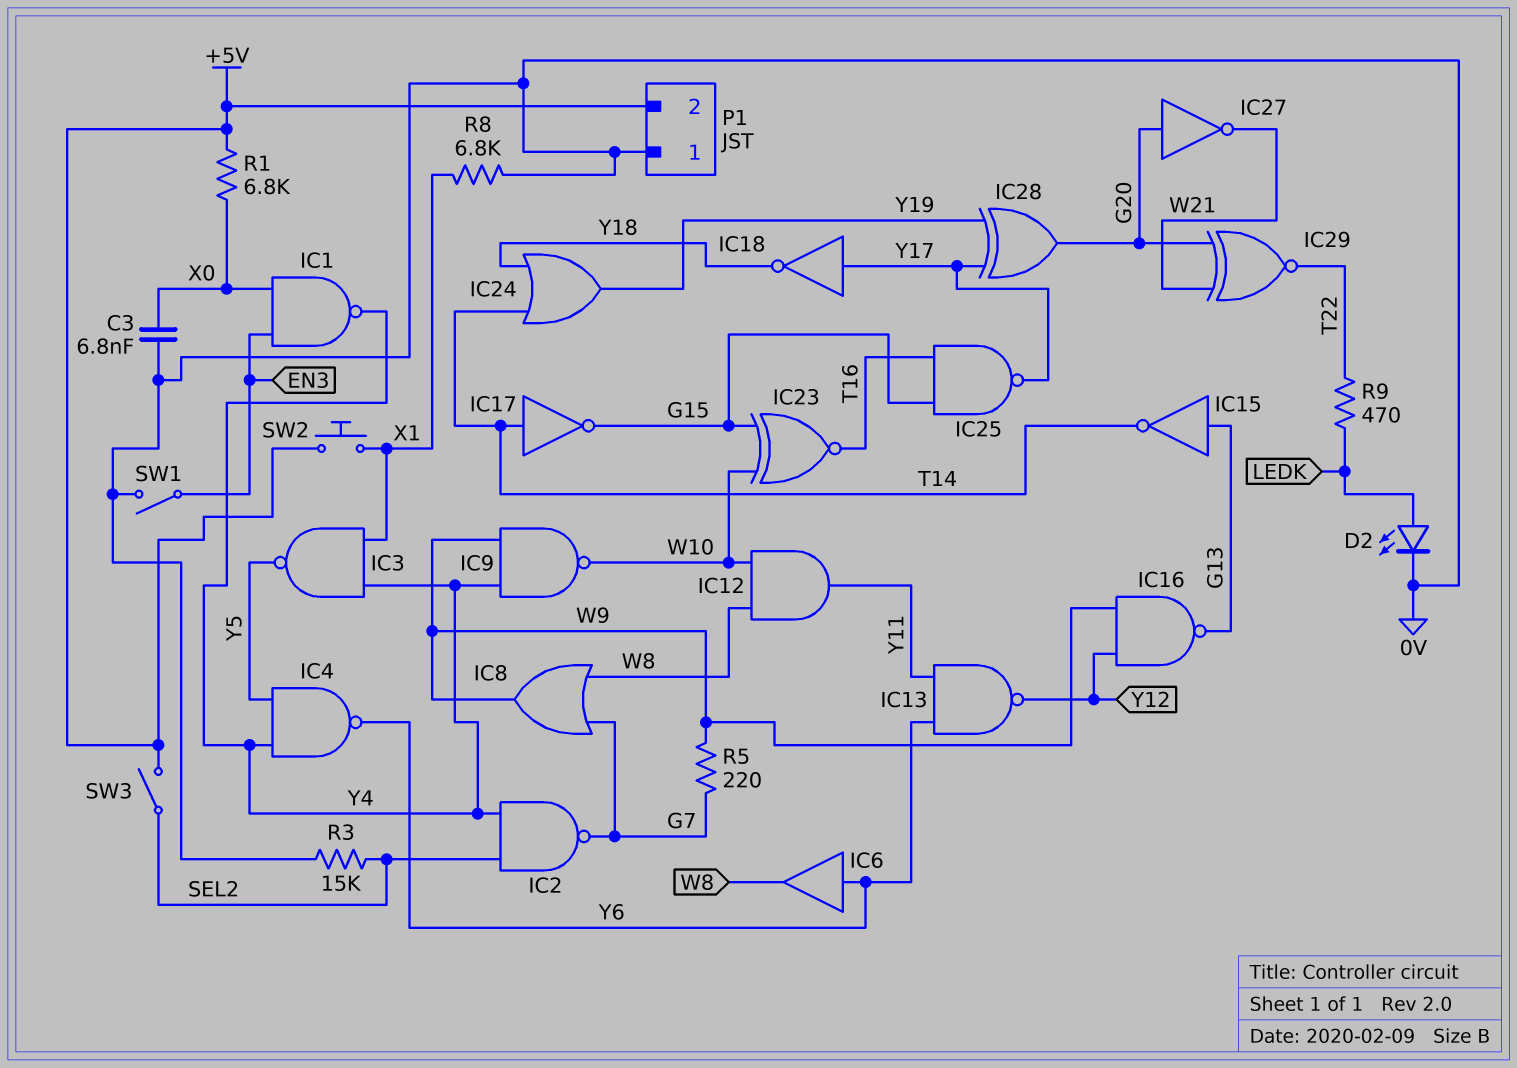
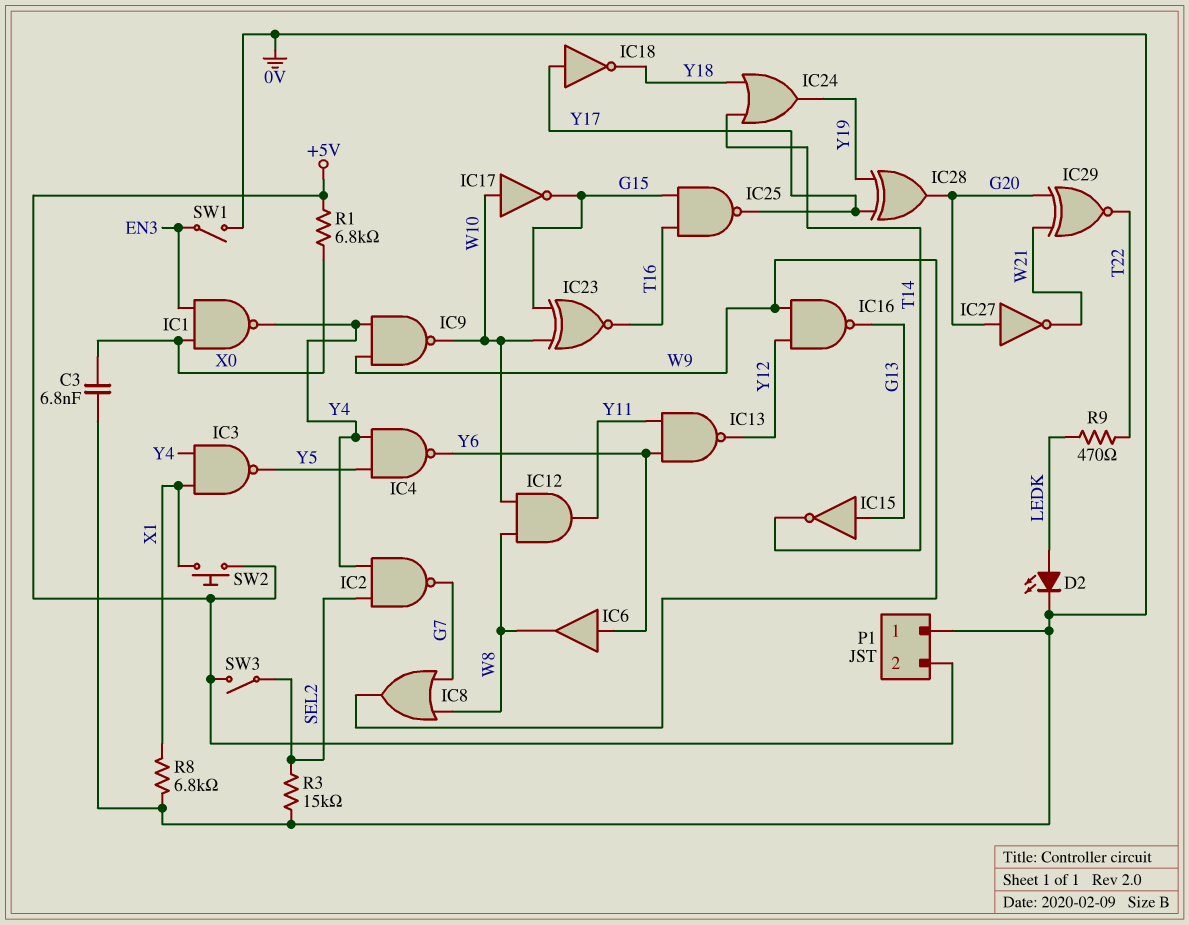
IC17: NOT (in T14, out G15) -> NOT (in W10, out G15)
R5: 220 (G7, W9) -> none

